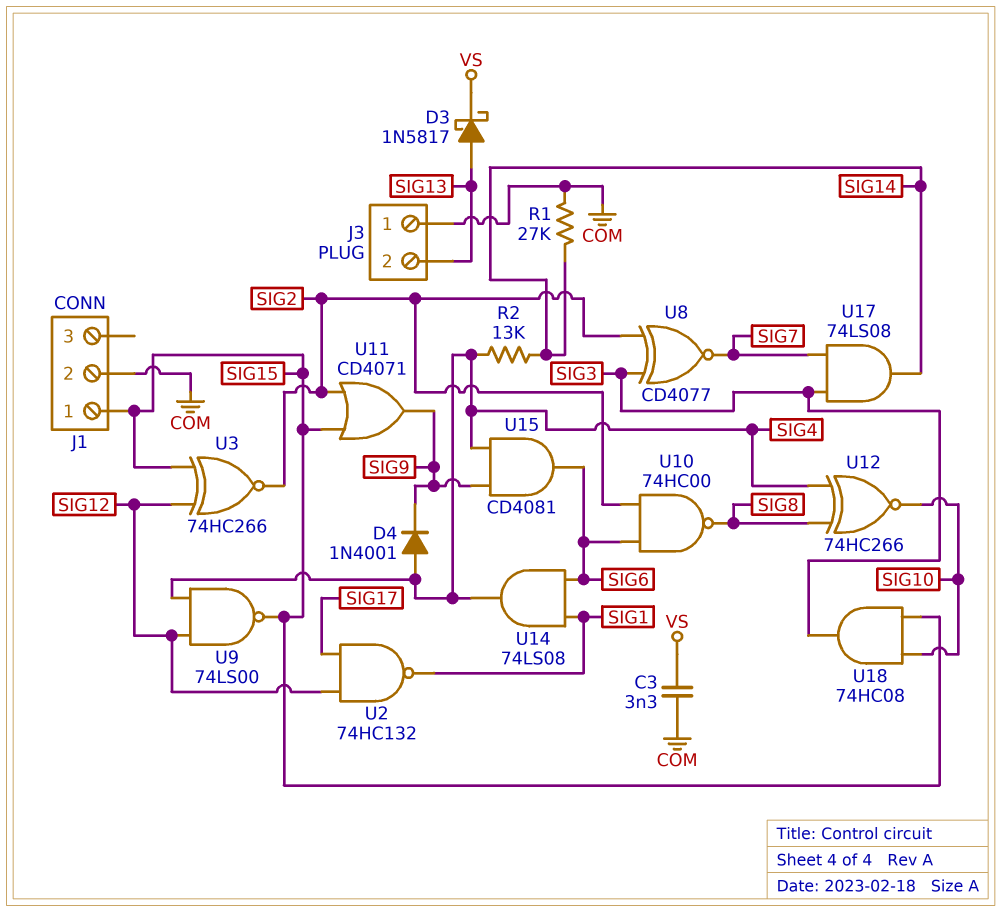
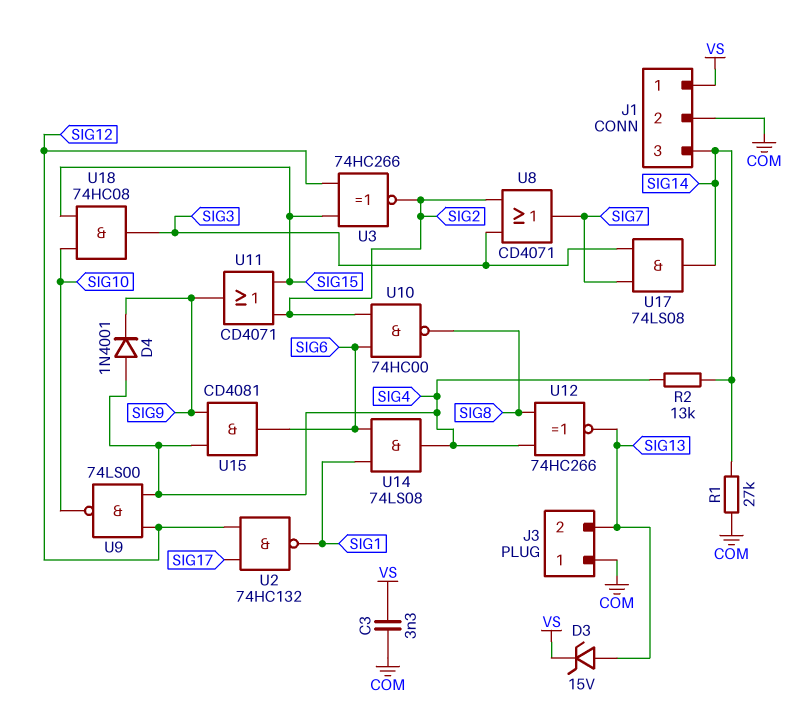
D3: schottky 1N5817 (A SIG13, K VS) -> zener 15V (A SIG13, K VS)
J1 pin 1: SIG15 -> VS
J1 pin 3: none -> SIG14
U8: XNOR CD4077 (in SIG2, in SIG3, out SIG7) -> OR CD4071 (in SIG2, in SIG3, out SIG7)
U9: NAND 74LS00 (in SIG4, in SIG12, out SIG15) -> NAND 74LS00 (in SIG4, in SIG12, out SIG10)
U12: XNOR 74HC266 (in SIG4, in SIG8, out SIG10) -> XNOR 74HC266 (in SIG4, in SIG8, out SIG13)

